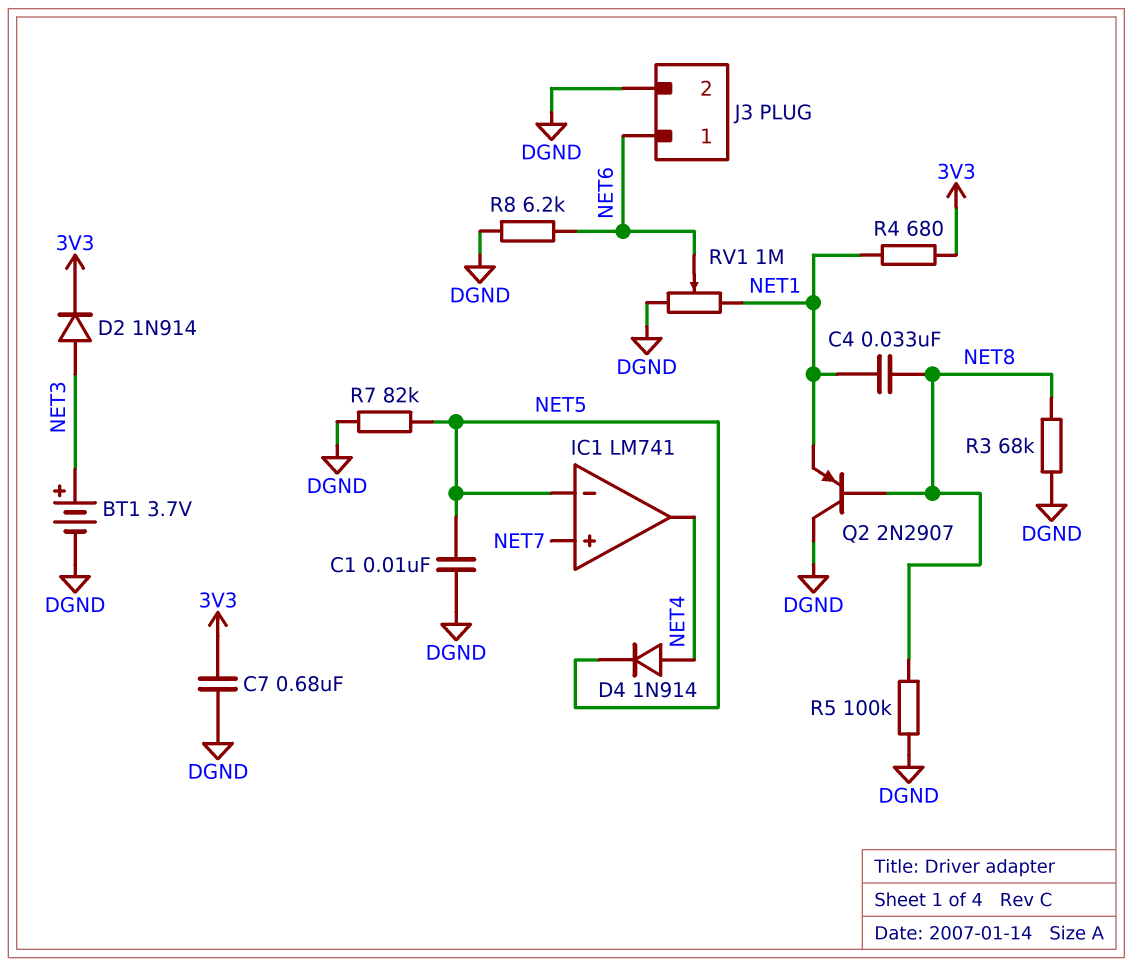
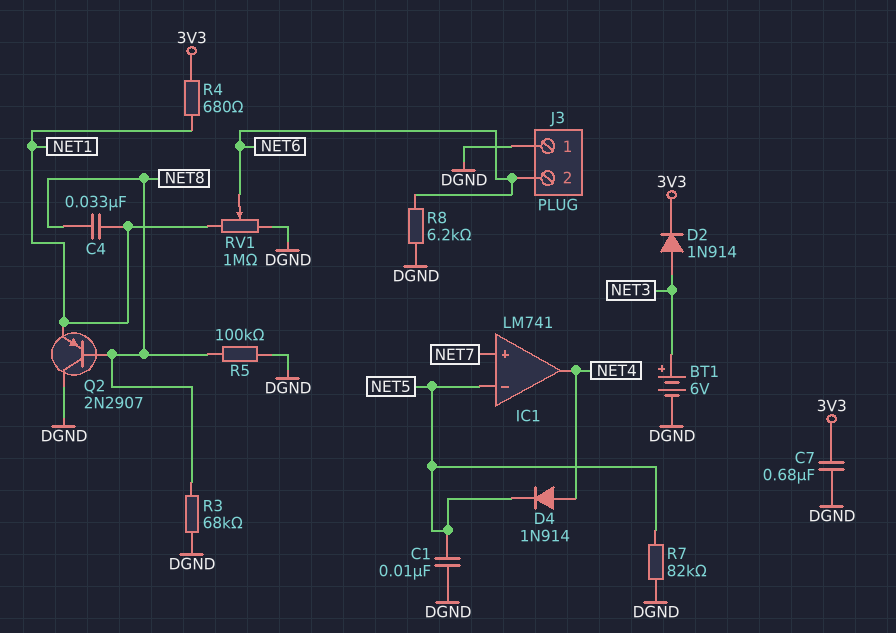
BT1: 3.7V (plus NET3, minus DGND) -> 6V (plus NET3, minus DGND)
J3 pin 1: NET6 -> DGND
J3 pin 2: DGND -> NET6

